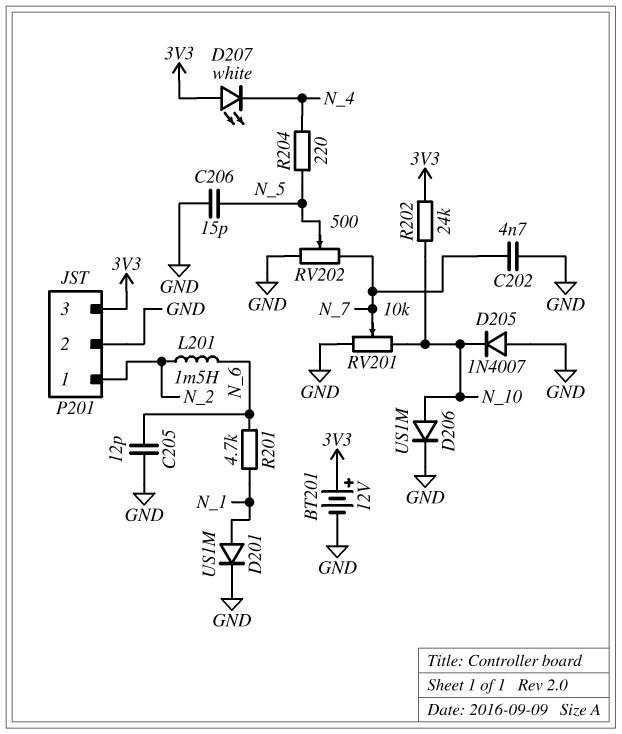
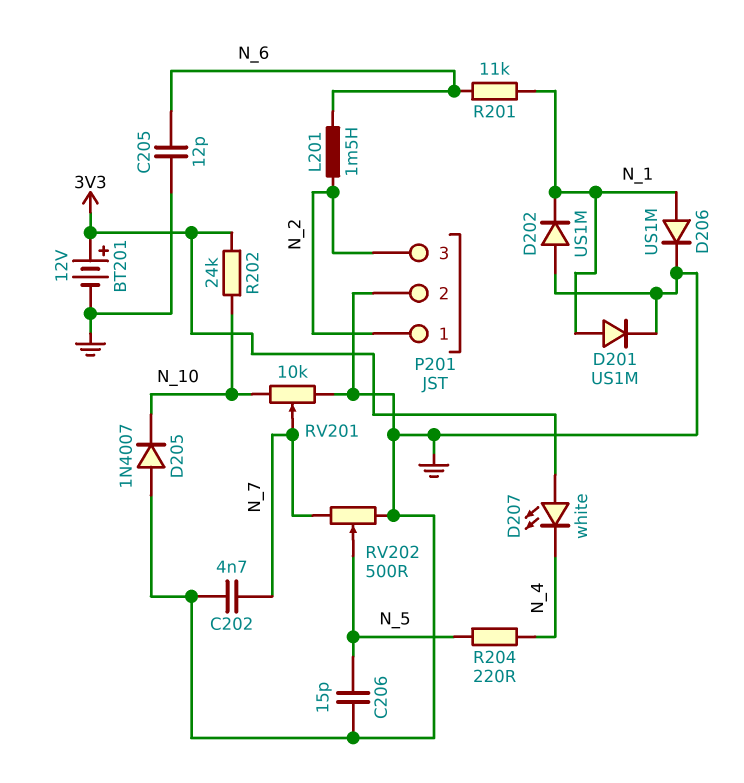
D202: none -> diode US1M (A GND, K N_1)
D206: diode US1M (A N_10, K GND) -> diode US1M (A N_1, K GND)
P201 pin 3: 3V3 -> N_2
R201: 4.7k (N_1, N_6) -> 11k (N_1, N_6)

